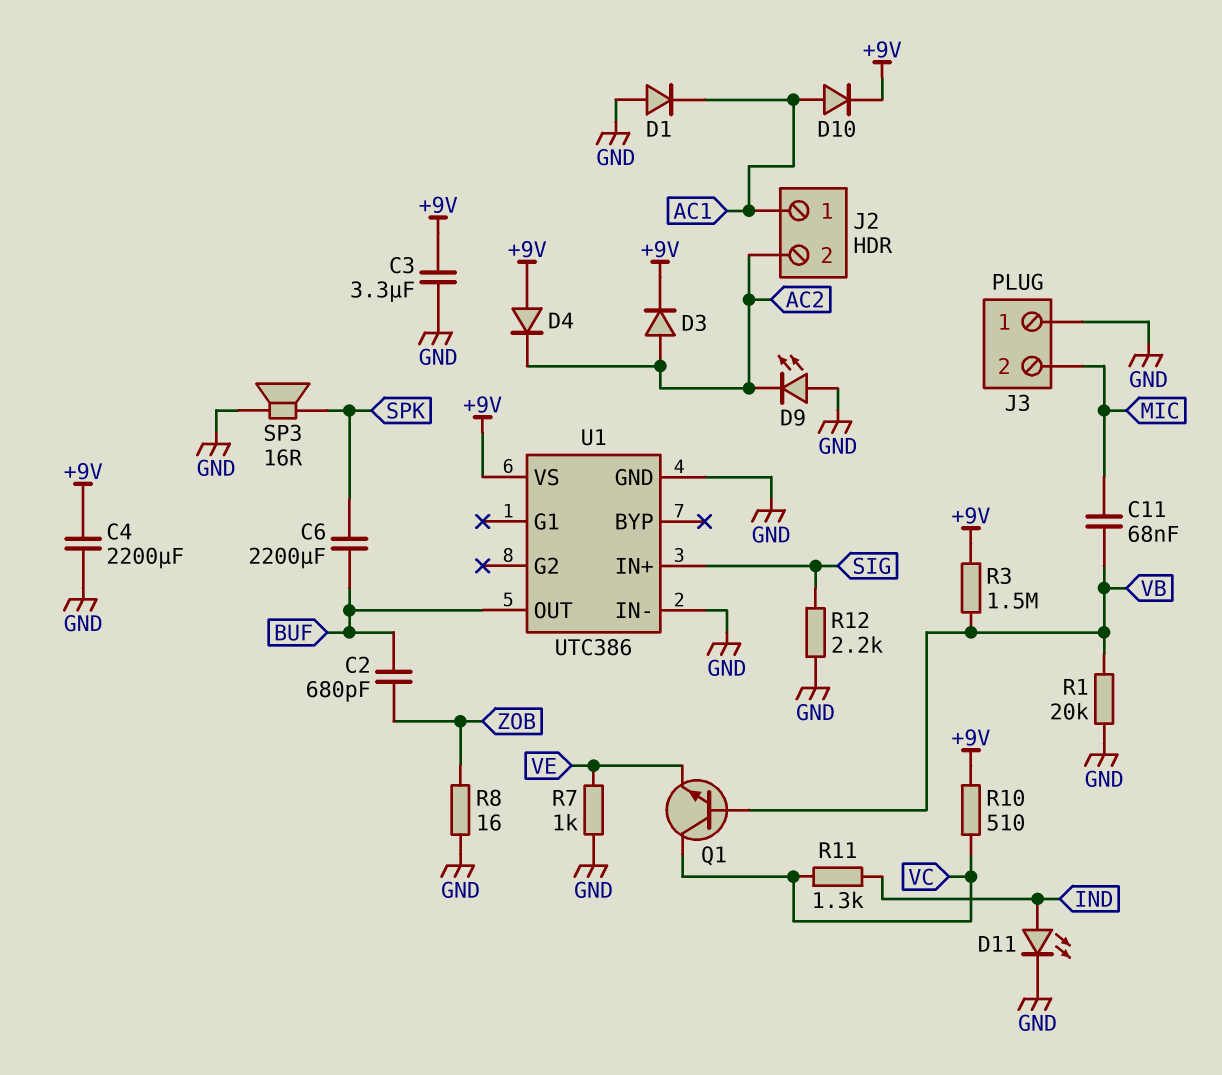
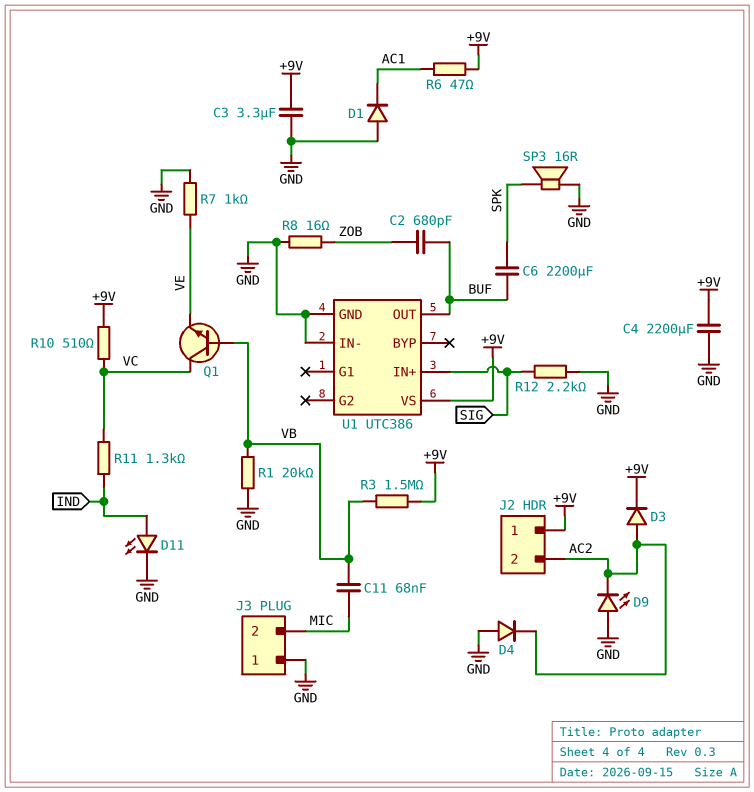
D4: diode (A +9V, K AC2) -> diode (A GND, K AC2)
D10: diode (A AC1, K +9V) -> none
J2 pin 1: AC1 -> +9V
R6: none -> 47 (+9V, AC1)

